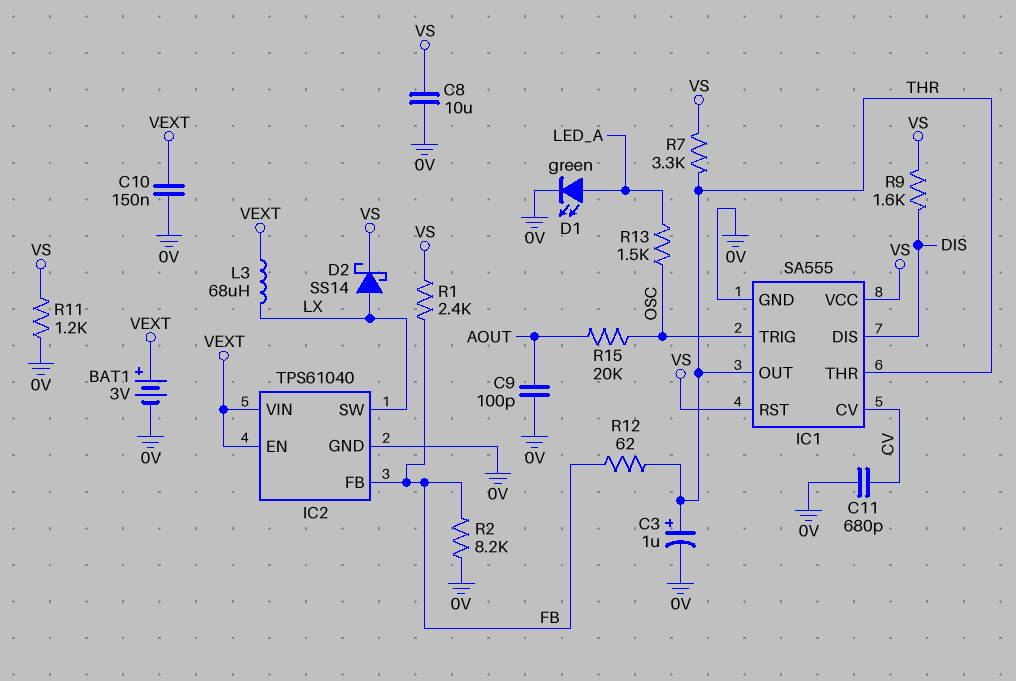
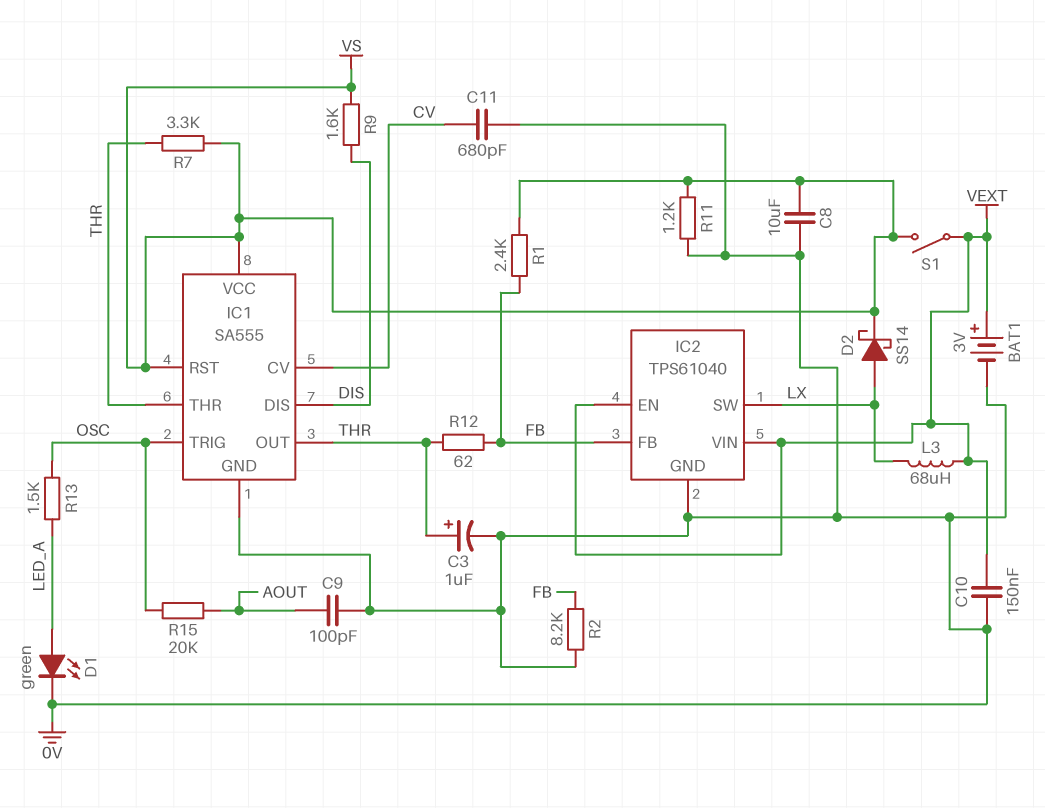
S1: none -> switch (VEXT, VS)

